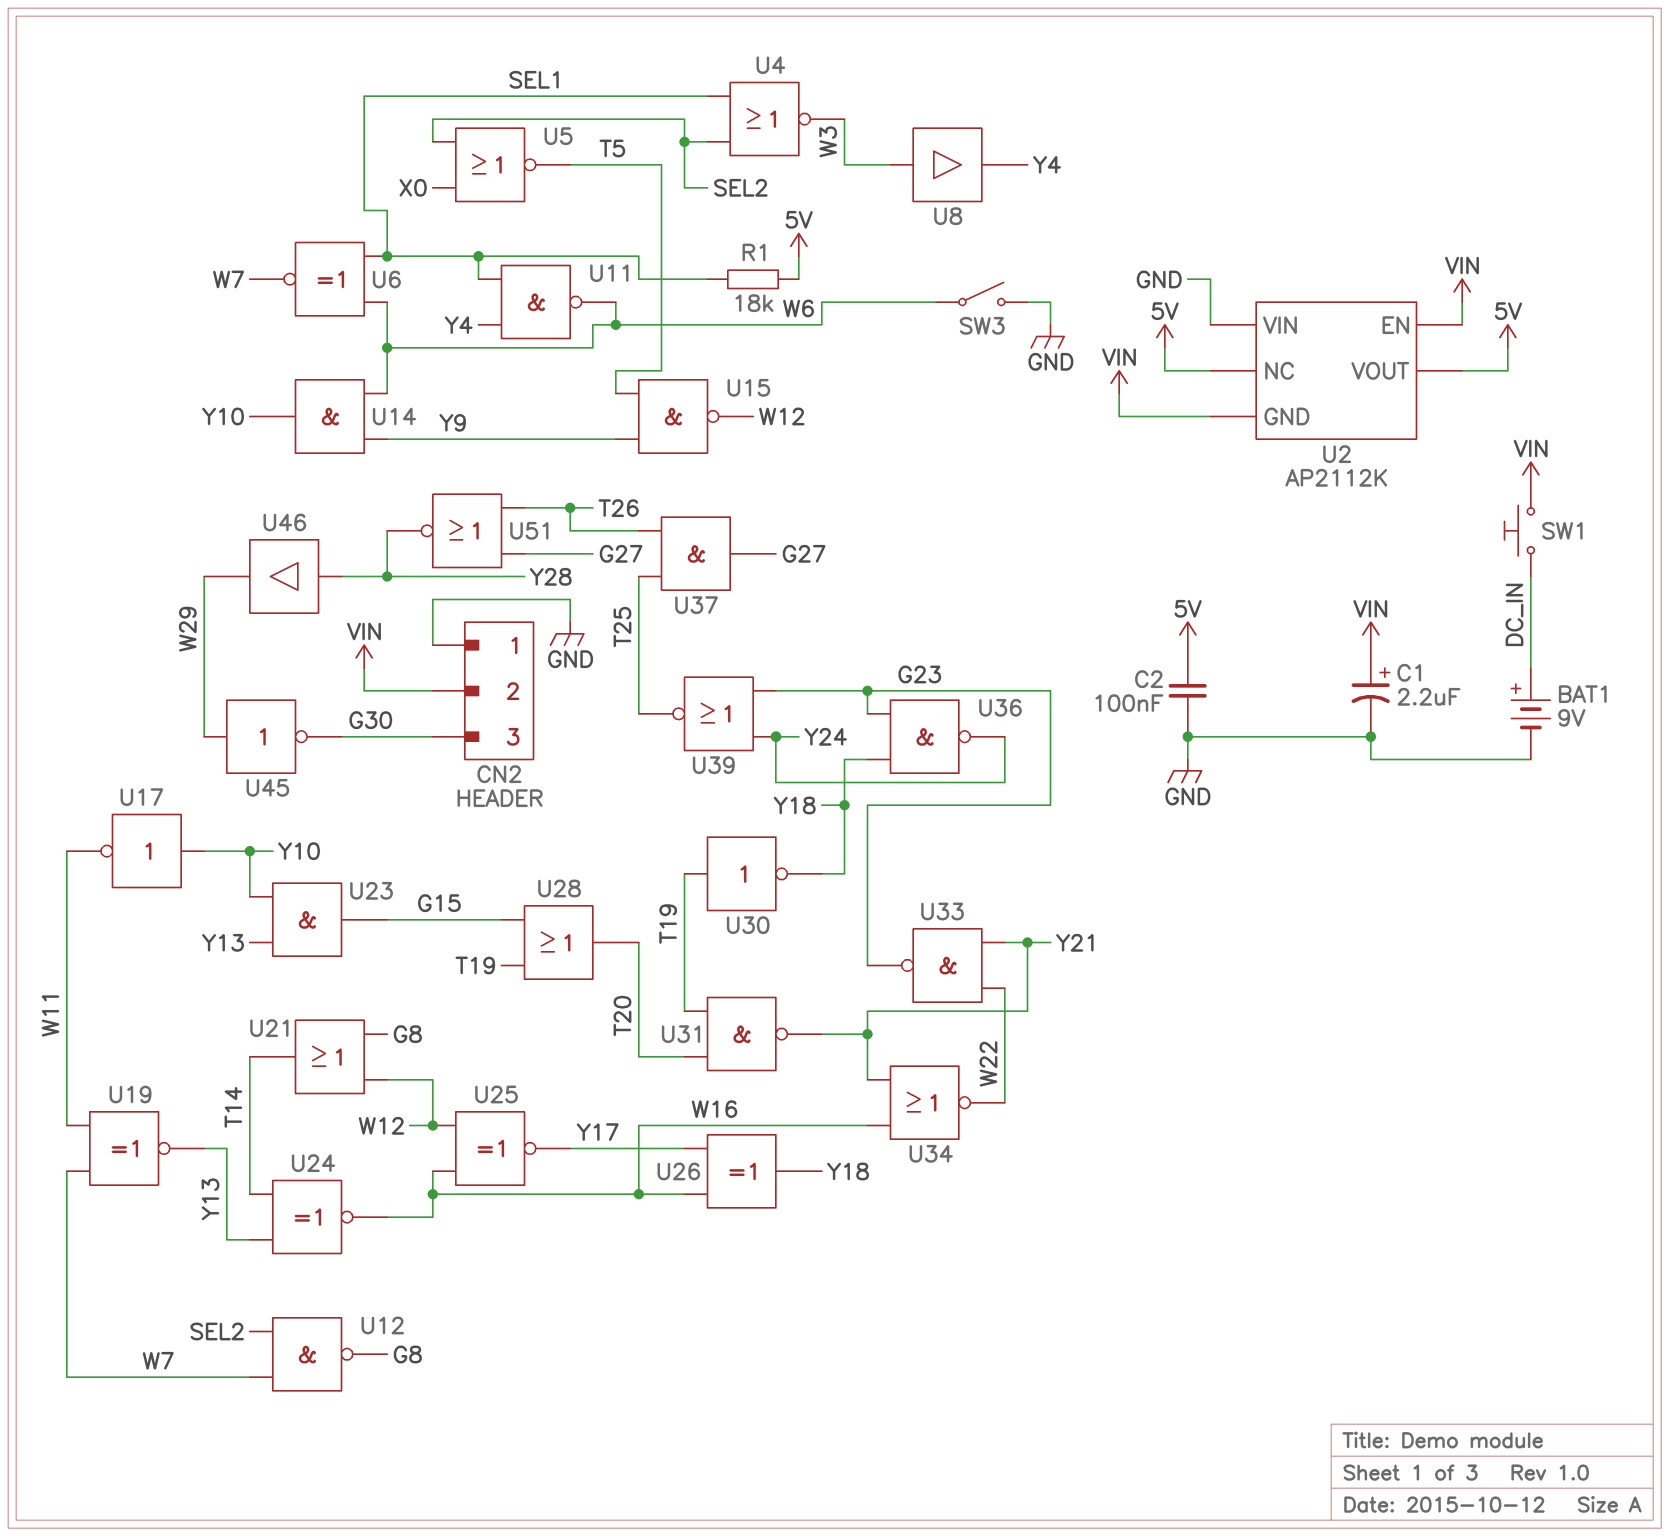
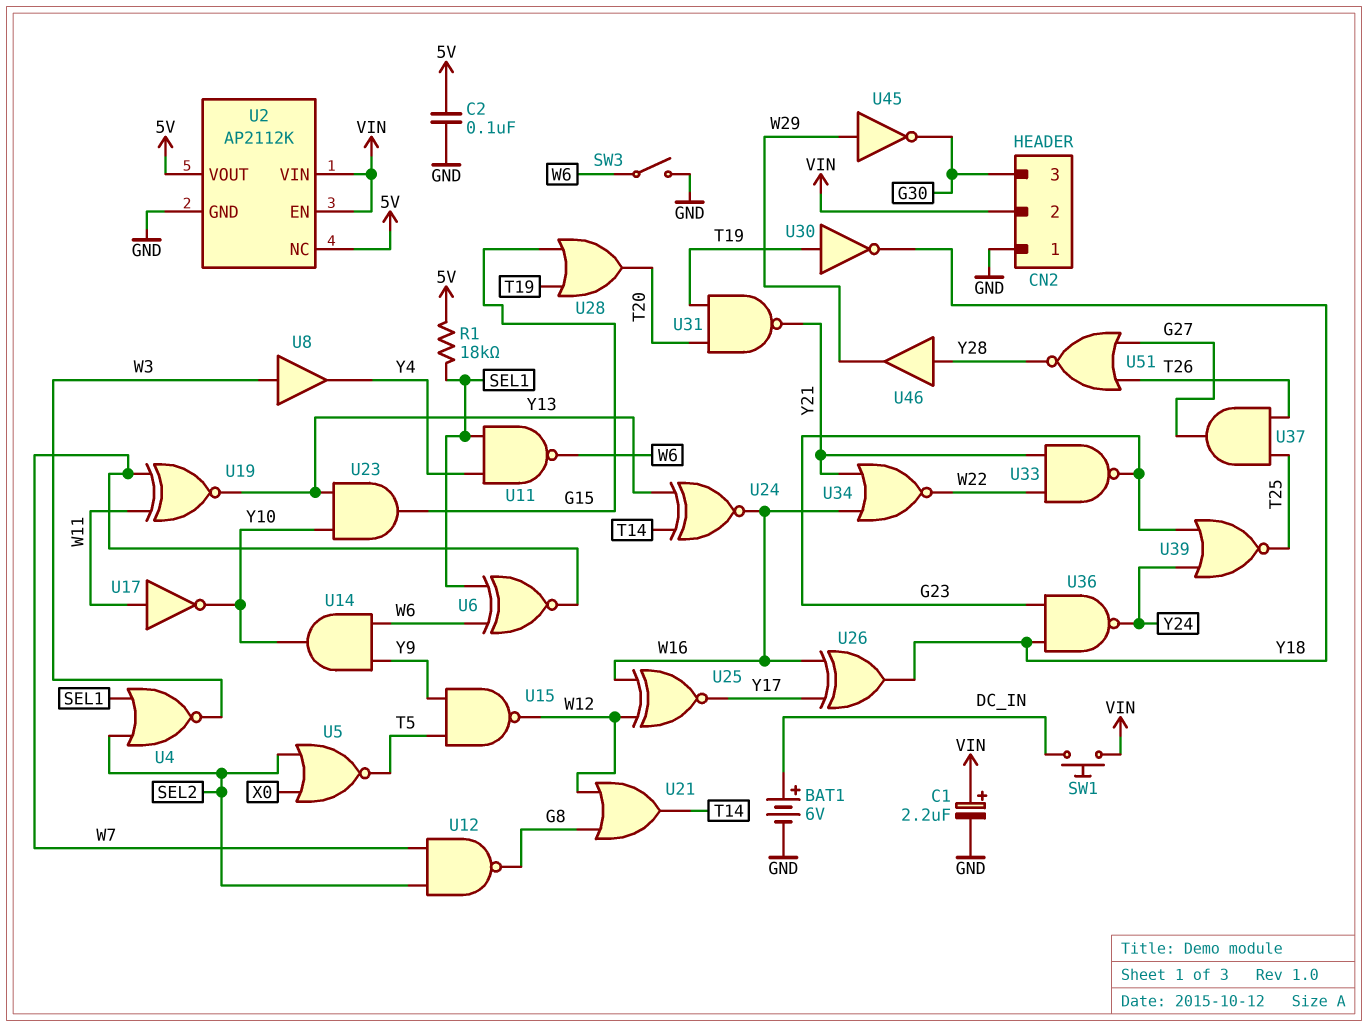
BAT1: 9V (plus DC_IN, minus GND) -> 6V (plus DC_IN, minus GND)
U2 pin GND: VIN -> GND
U2 pin VIN: GND -> VIN
U17: NOT (in Y10, out W11) -> NOT (in W11, out Y10)

